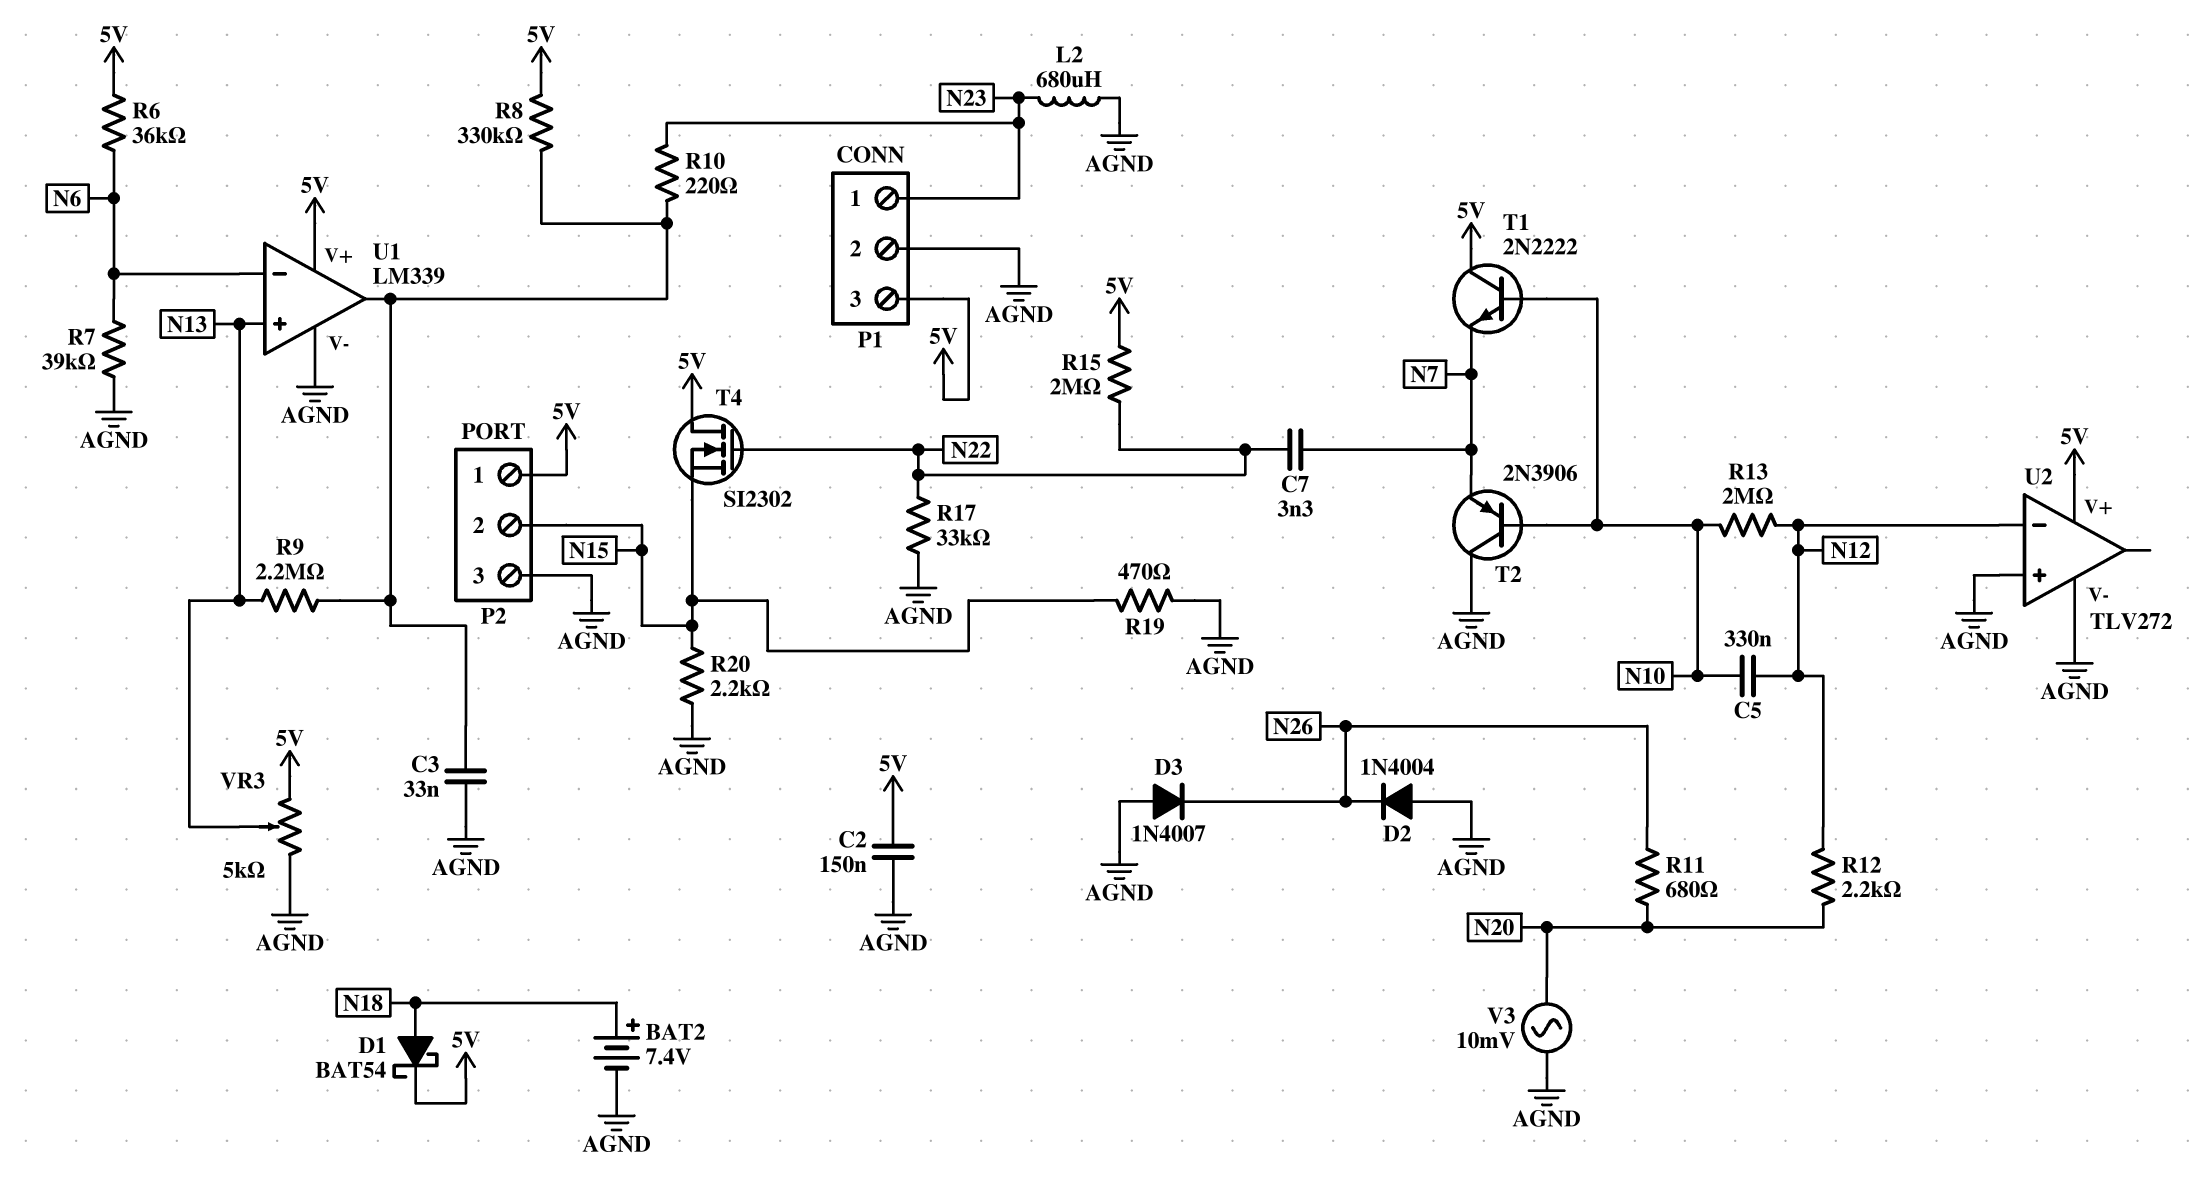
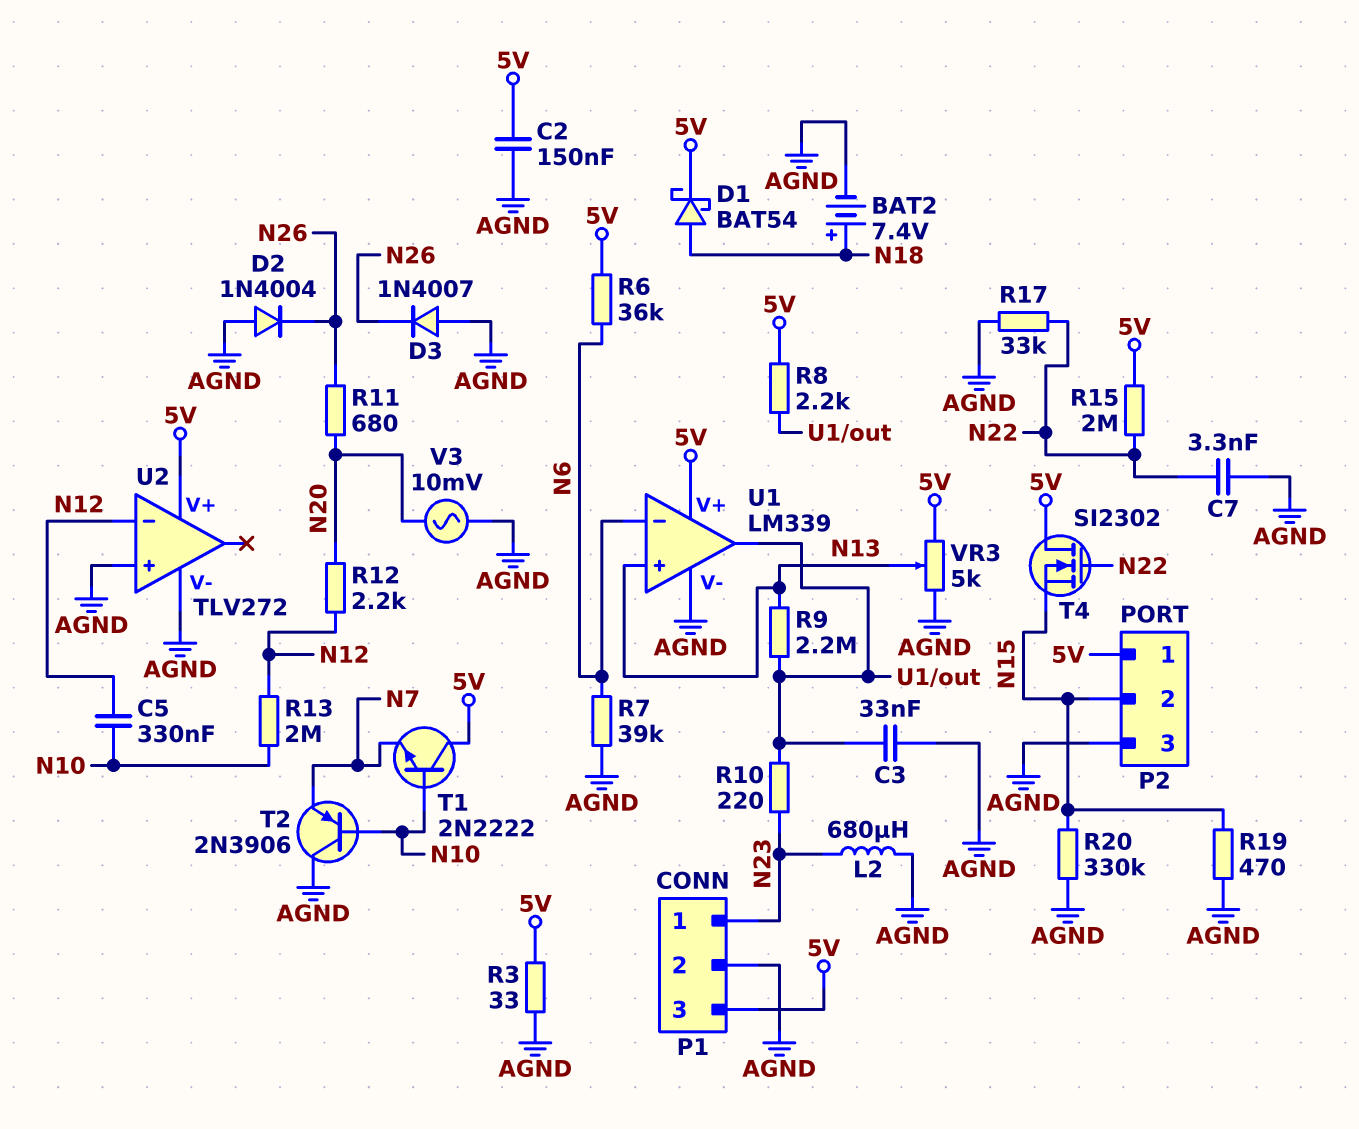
C7: 3.3nF (N7, N22) -> 3.3nF (AGND, N22)
R3: none -> 33 (5V, AGND)
R8: 330k (5V, U1/out) -> 2.2k (5V, U1/out)
R20: 2.2k (AGND, N15) -> 330k (AGND, N15)

